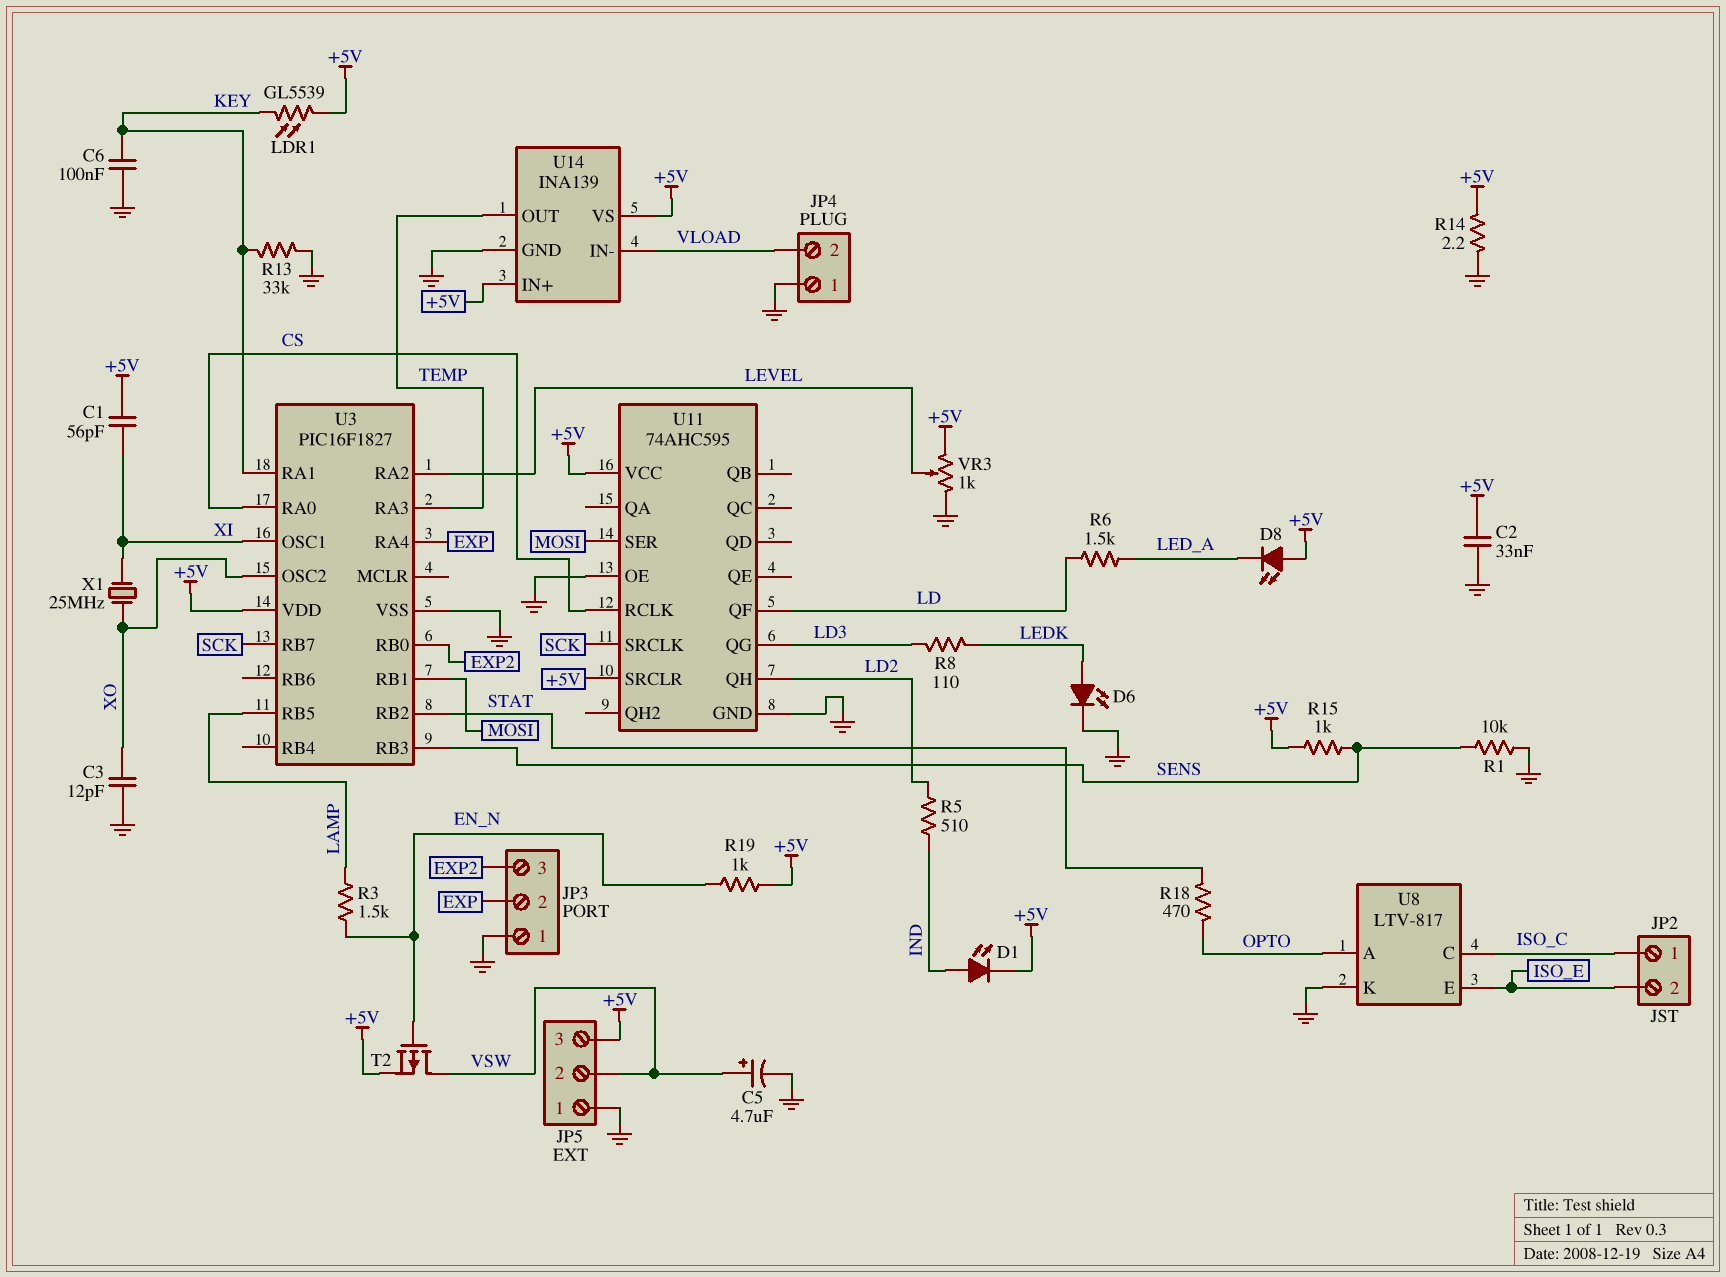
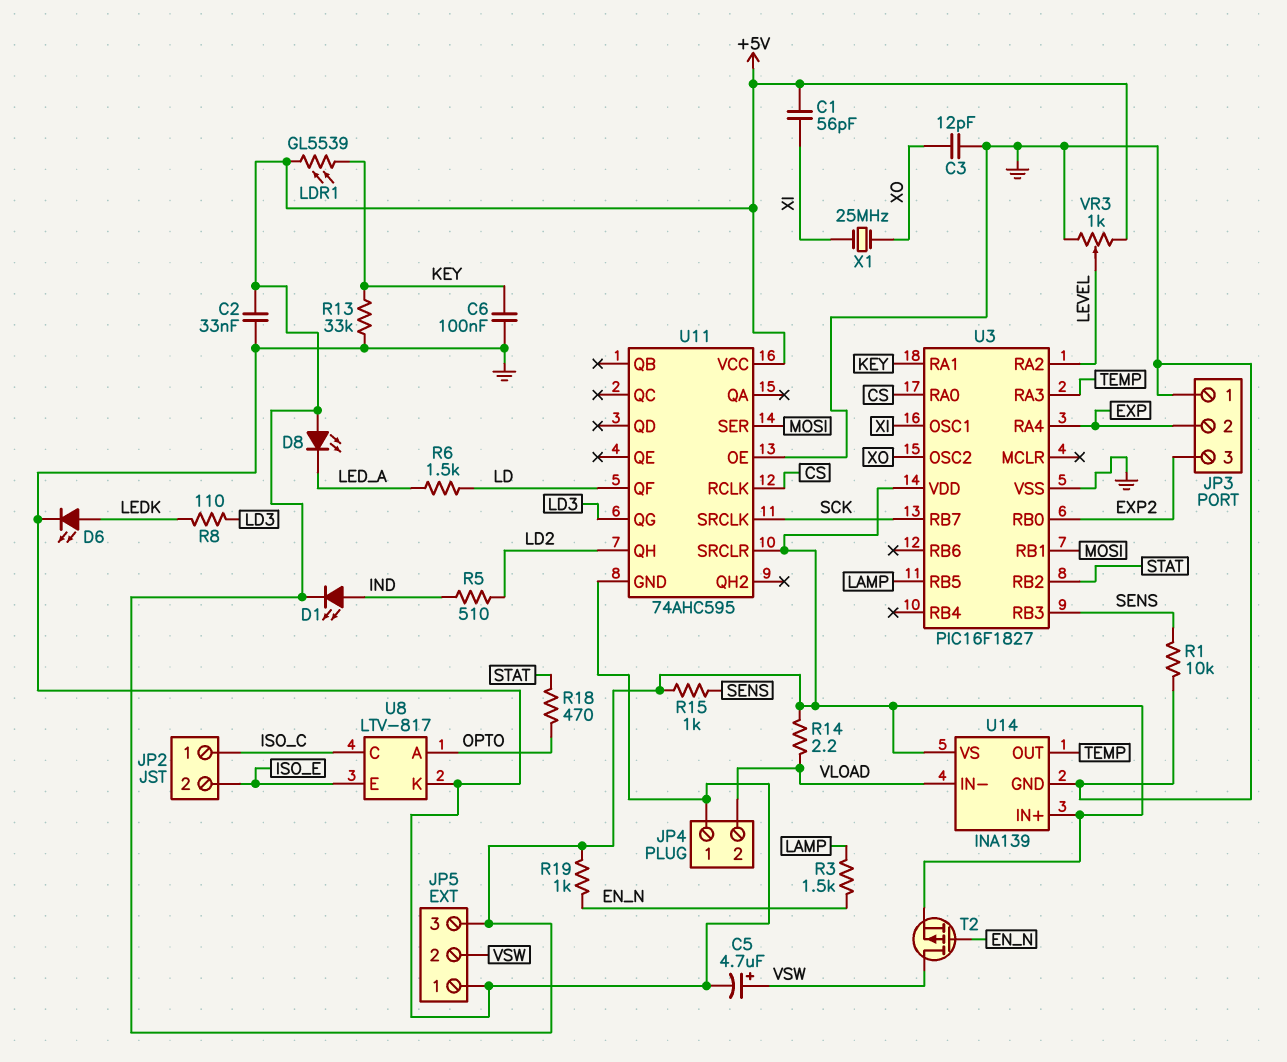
R14: 2.2 (+5V, GND) -> 2.2 (+5V, VLOAD)

